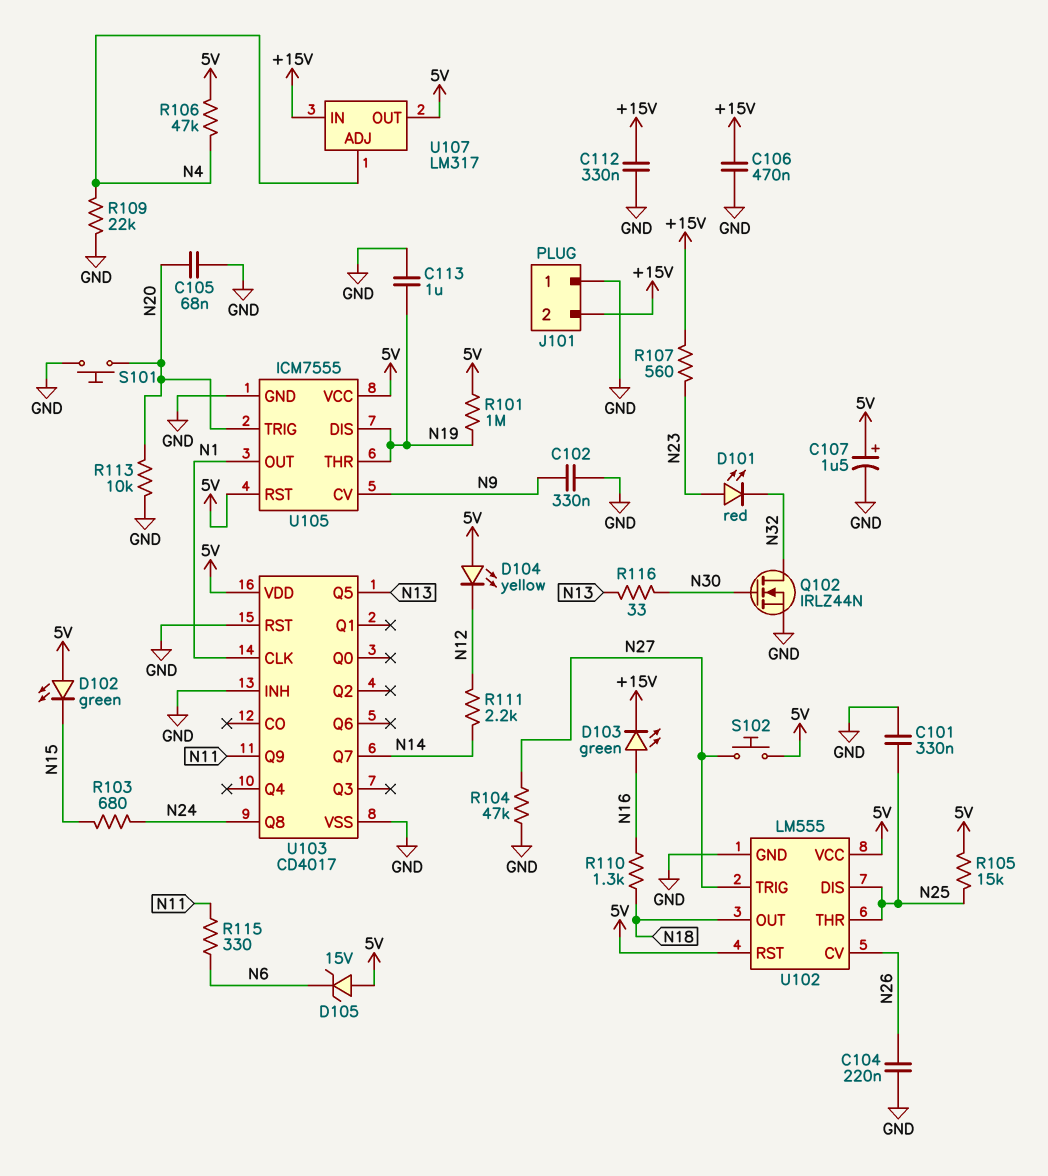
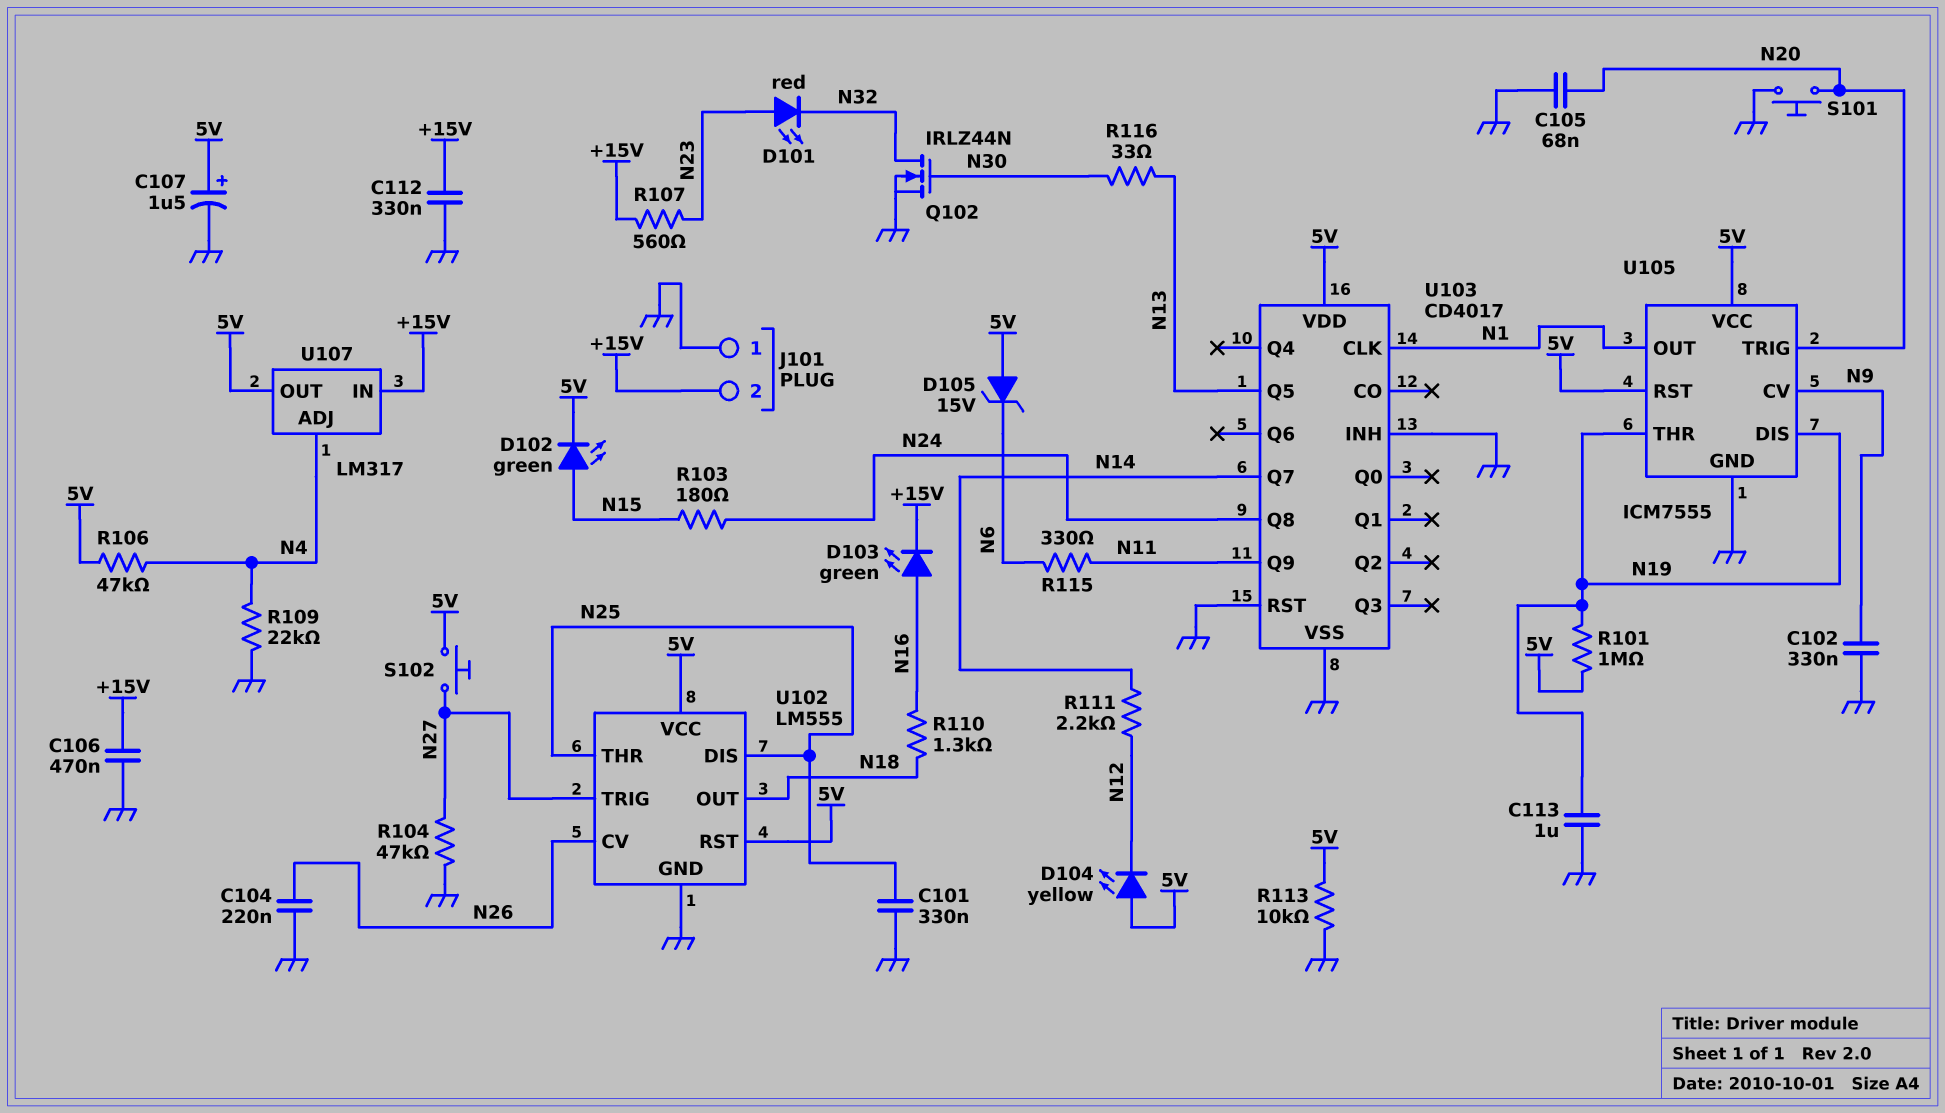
D102: LED green (A 5V, K N15) -> LED green (A N15, K 5V)
R103: 680 (N15, N24) -> 180 (N15, N24)
R105: 15k (5V, N25) -> none
R113: 10k (GND, N20) -> 10k (5V, GND)

